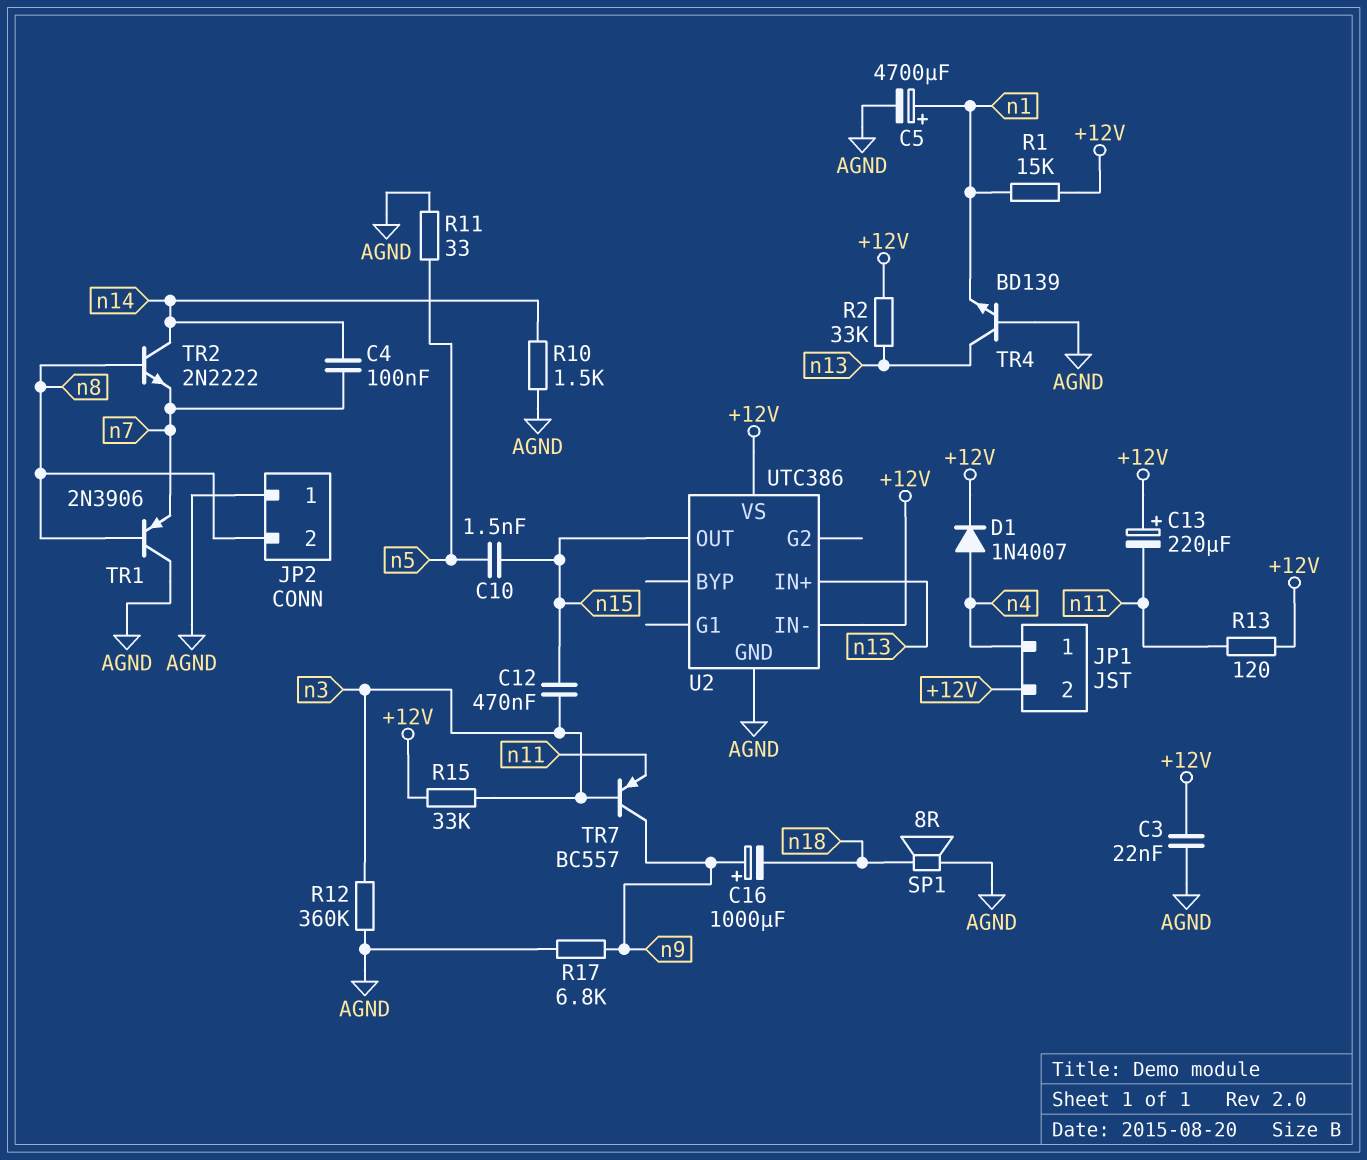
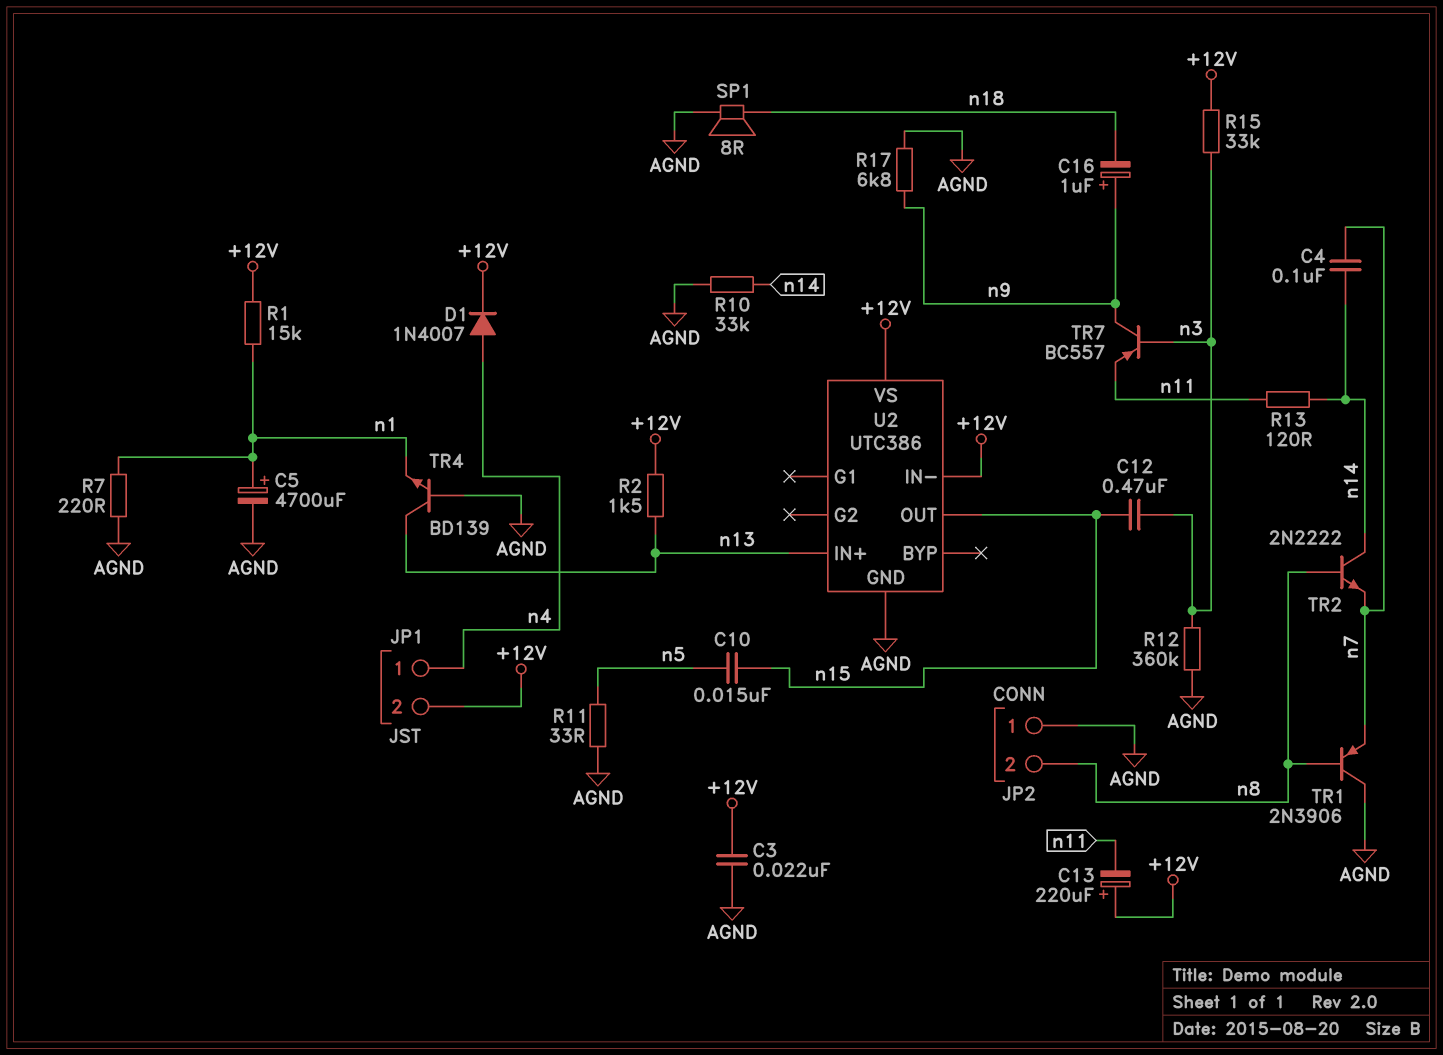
C10: 1.5nF (n5, n15) -> 15nF (n5, n15)
C16: 1000uF (plus n9, minus n18) -> 1uF (plus n9, minus n18)
R2: 33k (+12V, n13) -> 1.5k (+12V, n13)
R7: none -> 220 (AGND, n1)
R10: 1.5k (AGND, n14) -> 33k (AGND, n14)
R13: 120 (+12V, n11) -> 120 (n11, n14)

